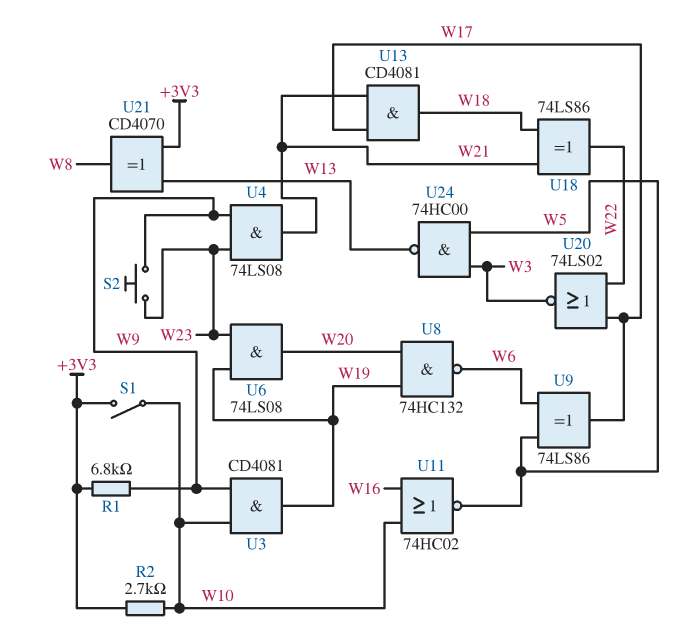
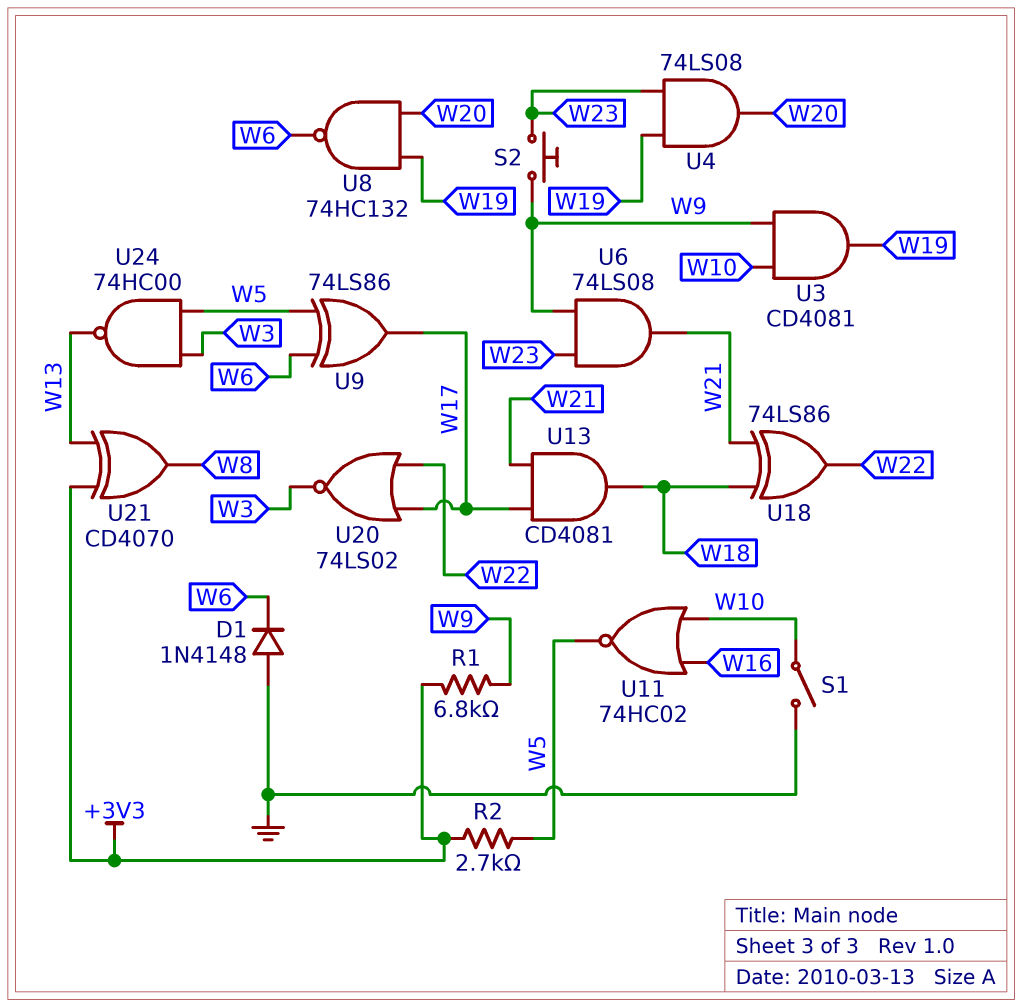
D1: none -> diode 1N4148 (A GND, K W6)
R2: 2.7k (+3V3, W10) -> 2.7k (+3V3, W5)
S1: switch (+3V3, W10) -> switch (GND, W10)
U4: AND 74LS08 (in W9, in W23, out W21) -> AND 74LS08 (in W19, in W23, out W20)
U6: AND 74LS08 (in W19, in W23, out W20) -> AND 74LS08 (in W9, in W23, out W21)

